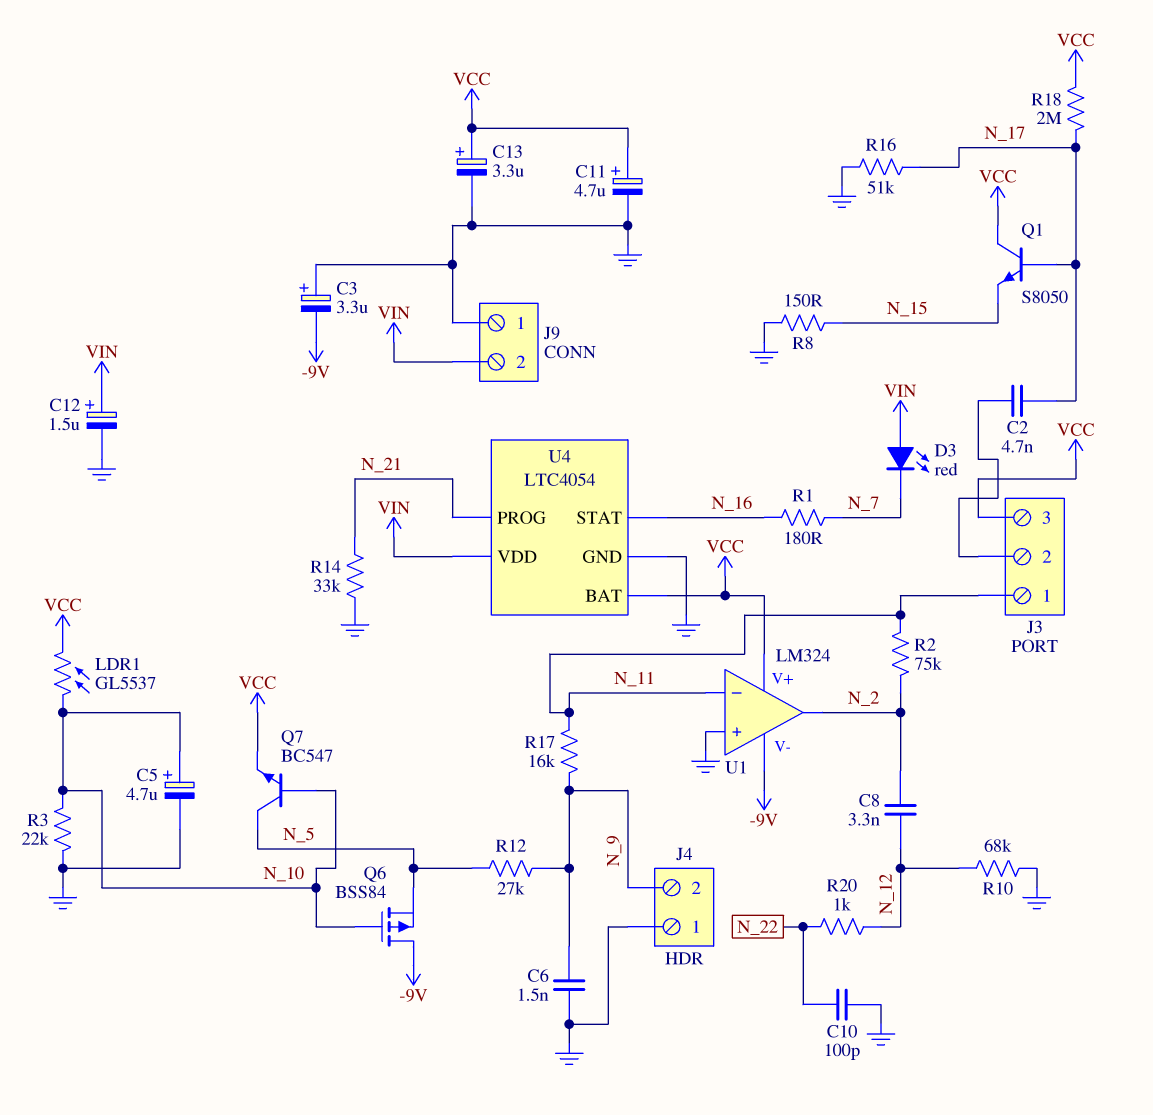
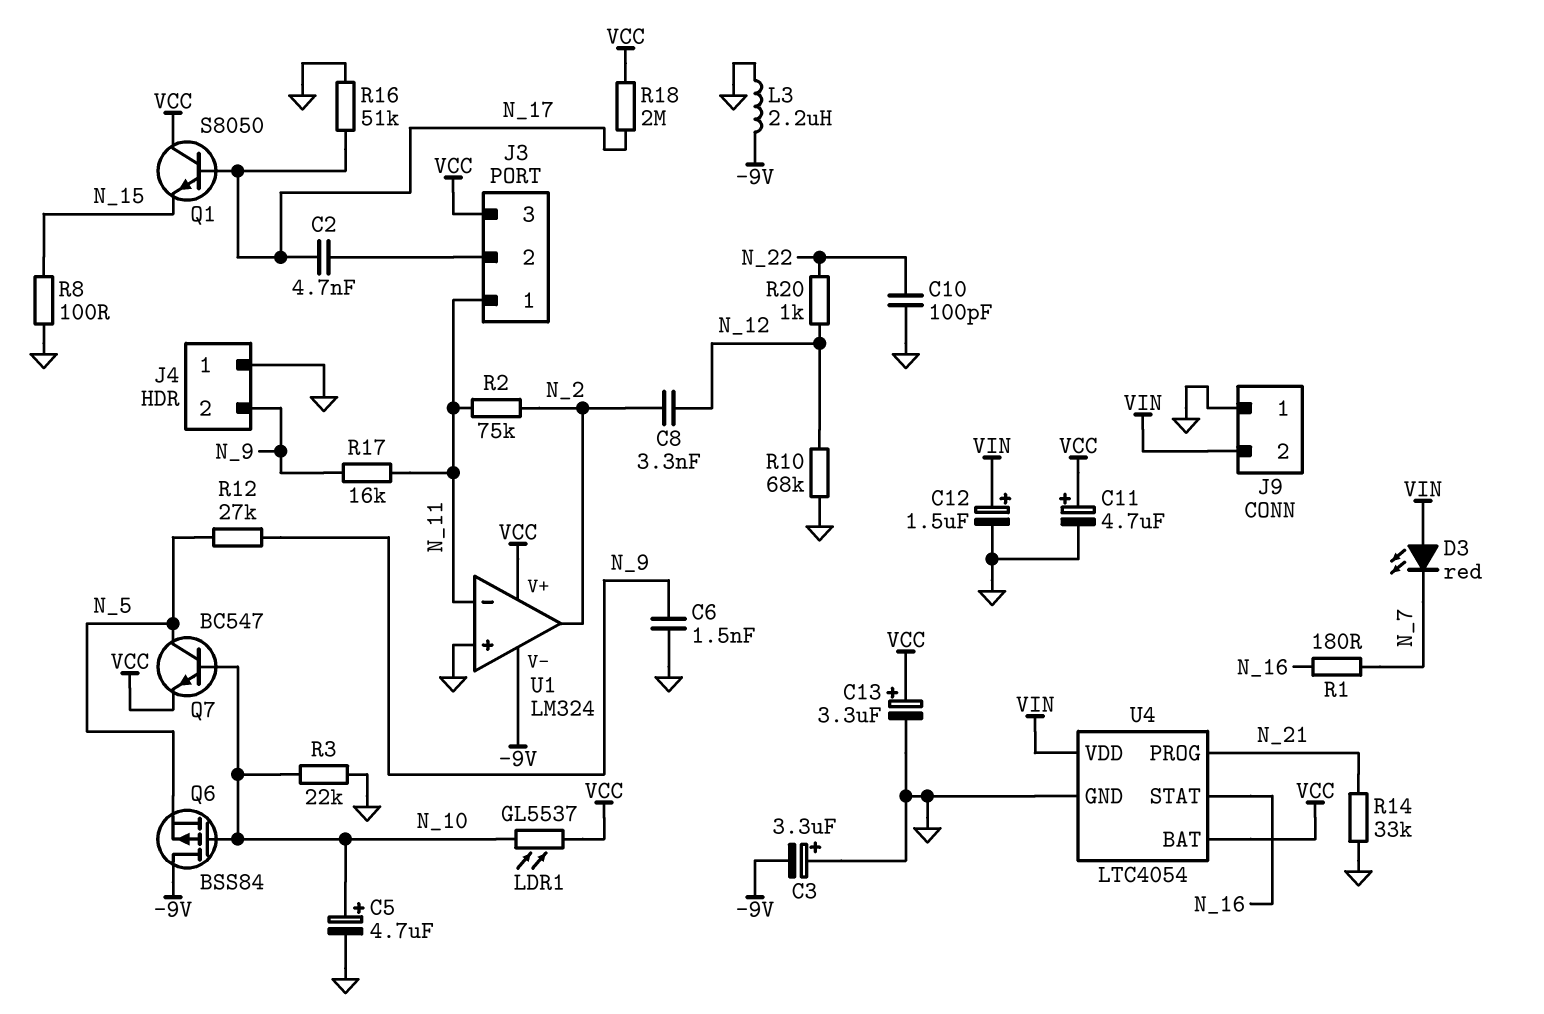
L3: none -> 2.2uH (-9V, GND)
R8: 150 (GND, N_15) -> 100 (GND, N_15)

